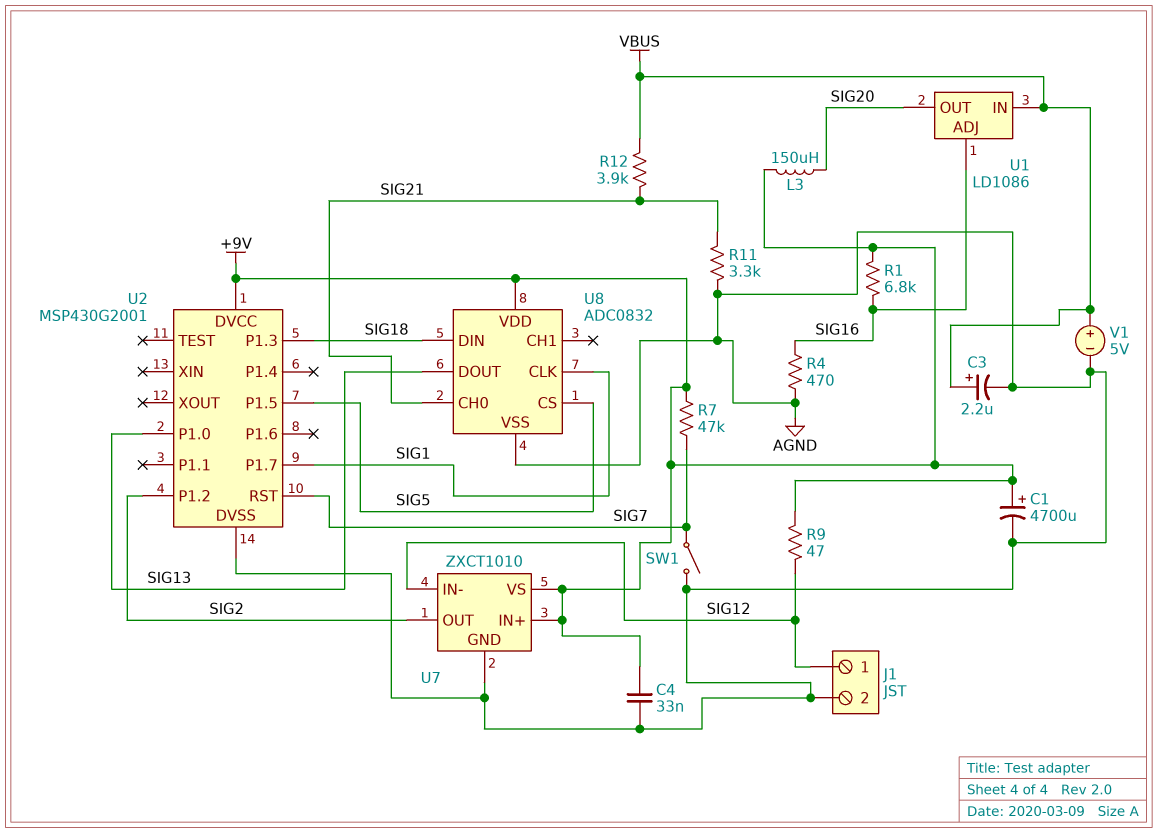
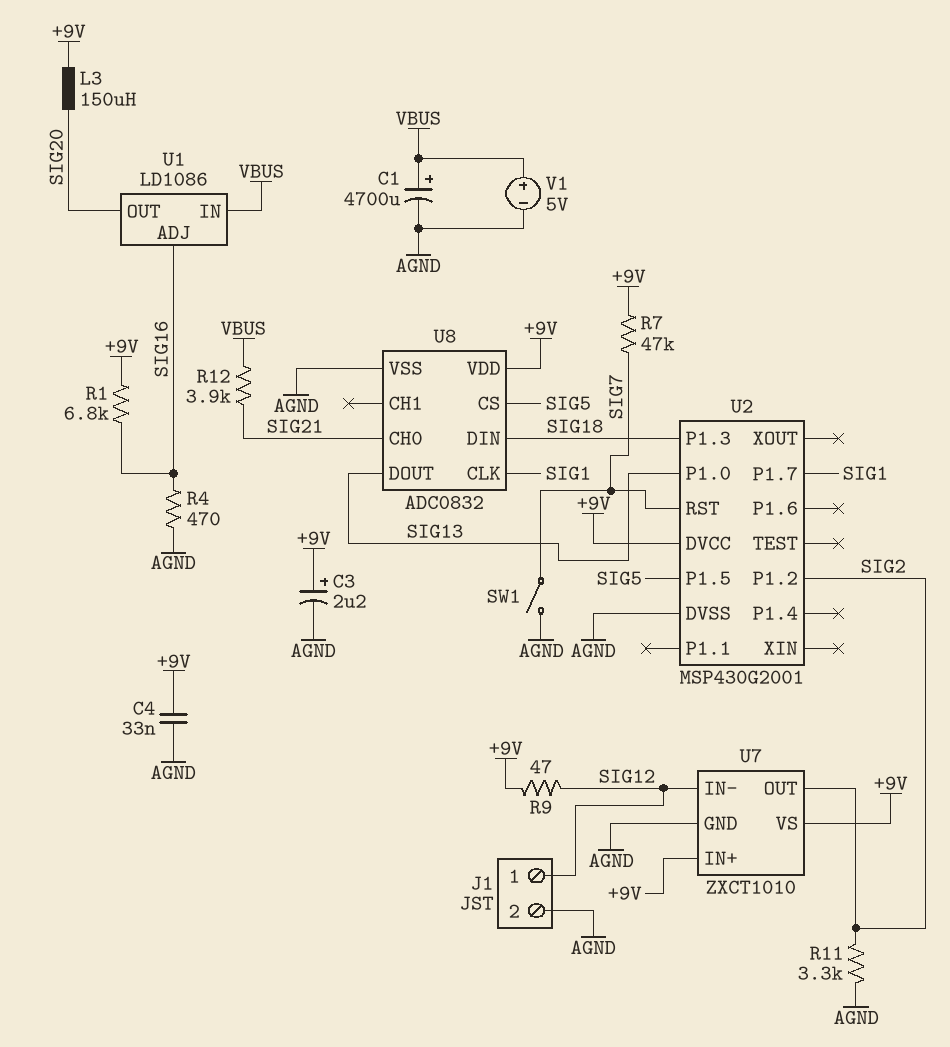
C1: 4700uF (plus +9V, minus AGND) -> 4700uF (plus VBUS, minus AGND)
C3: 2.2uF (plus VBUS, minus AGND) -> 2.2uF (plus +9V, minus AGND)
R11: 3.3k (AGND, SIG21) -> 3.3k (AGND, SIG2)

